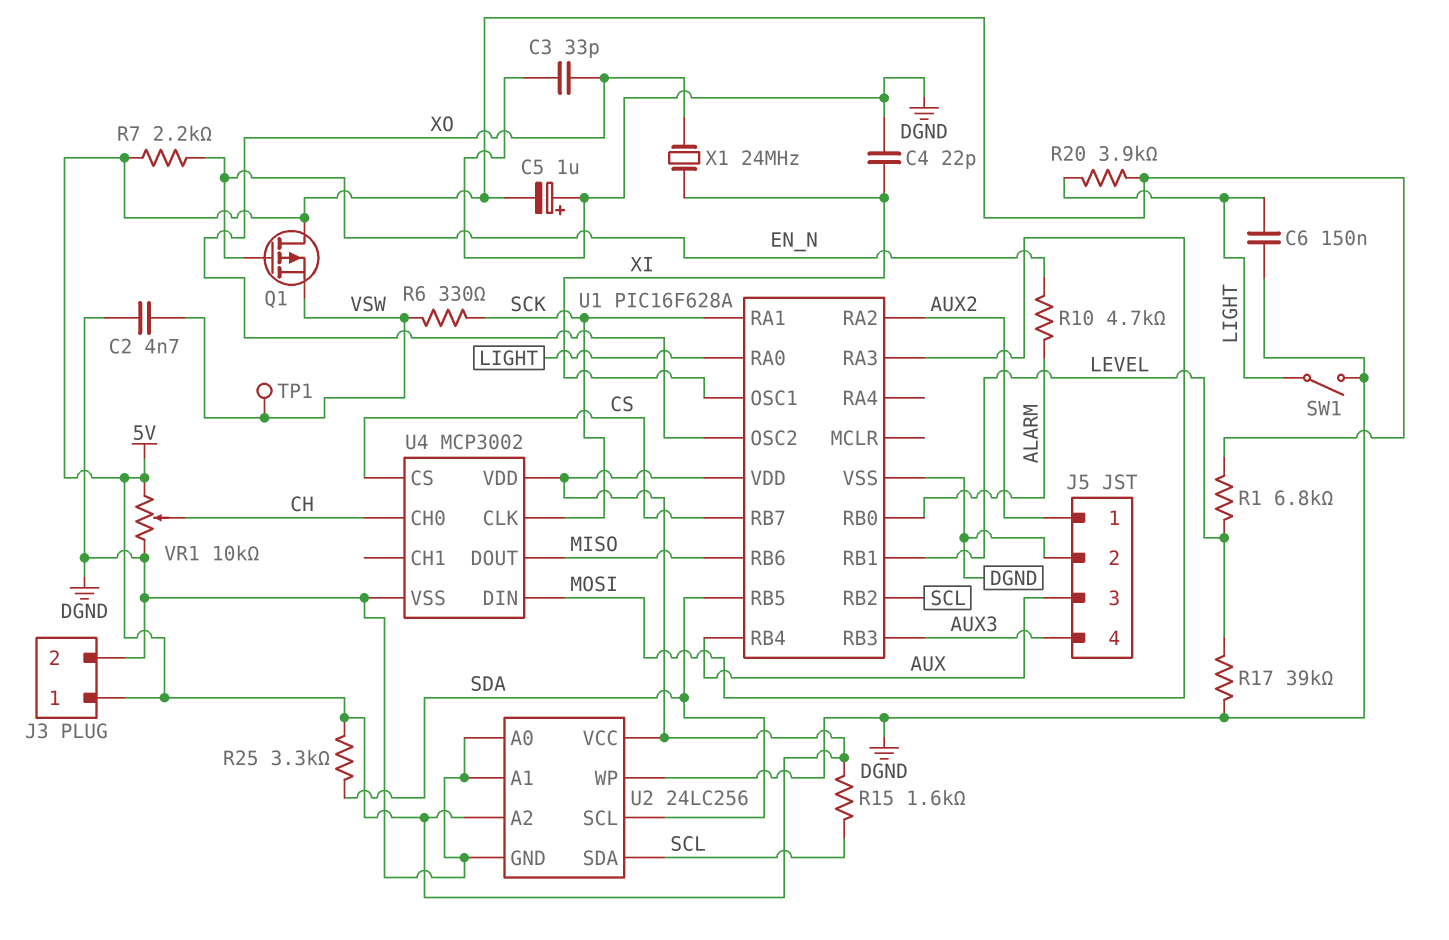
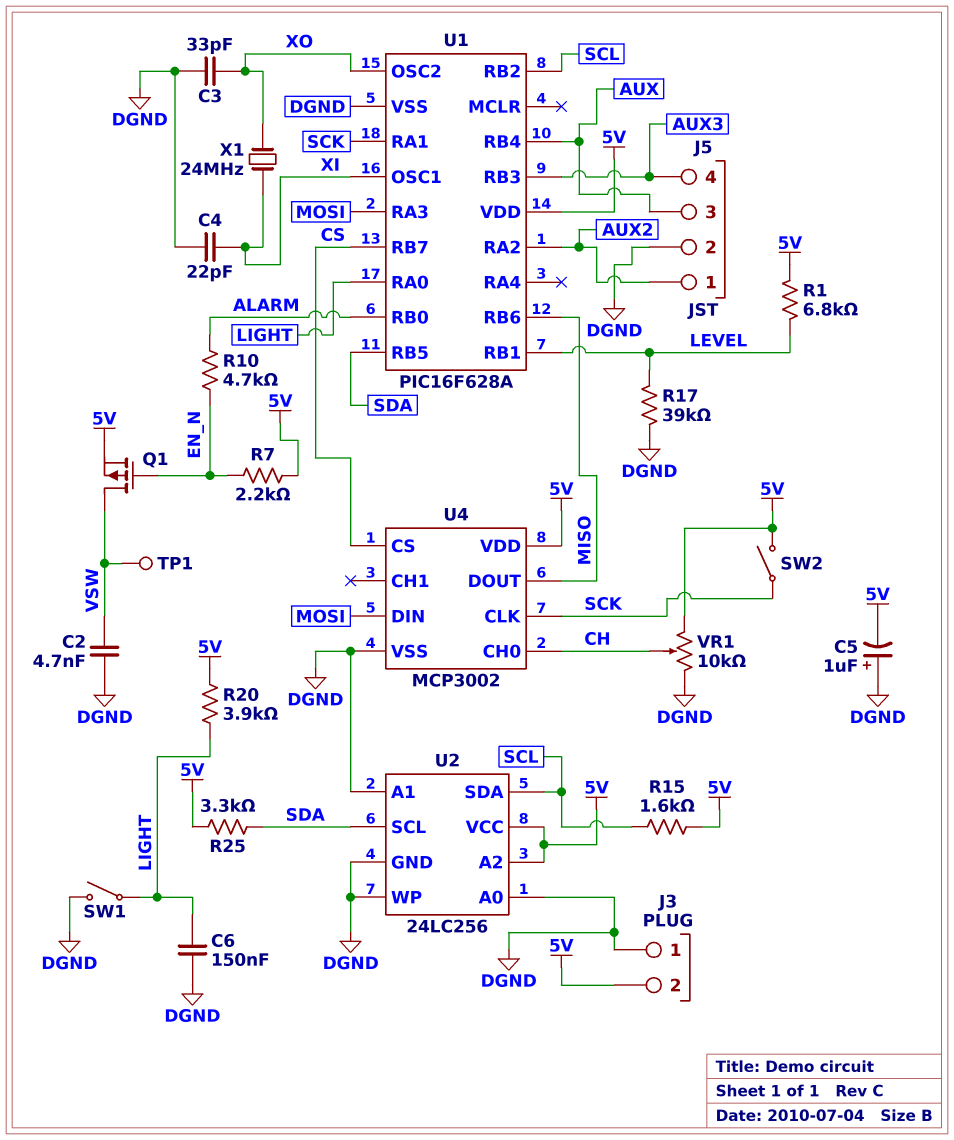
J3 pin 1: 5V -> DGND
J3 pin 2: DGND -> 5V
Q1: PMOS (G EN_N, D 5V, S VSW) -> PMOS (G EN_N, D VSW, S 5V)
R6: 330 (SCK, VSW) -> none
SW2: none -> switch (5V, SCK)

